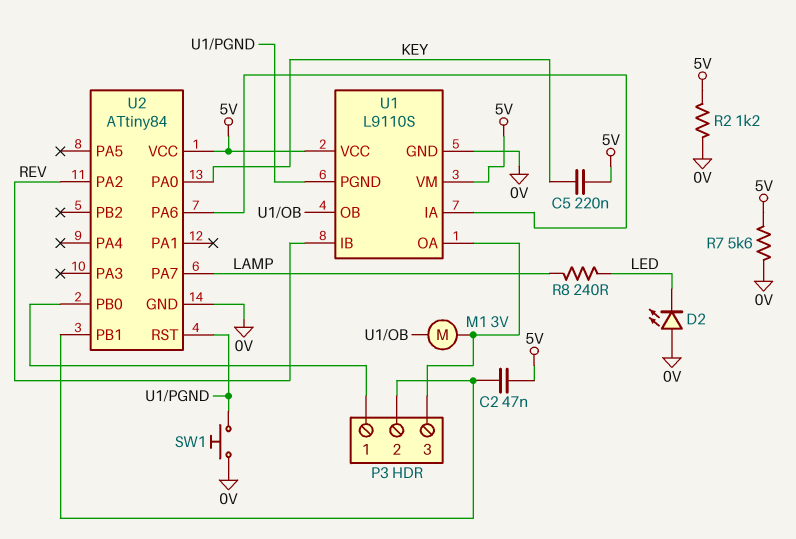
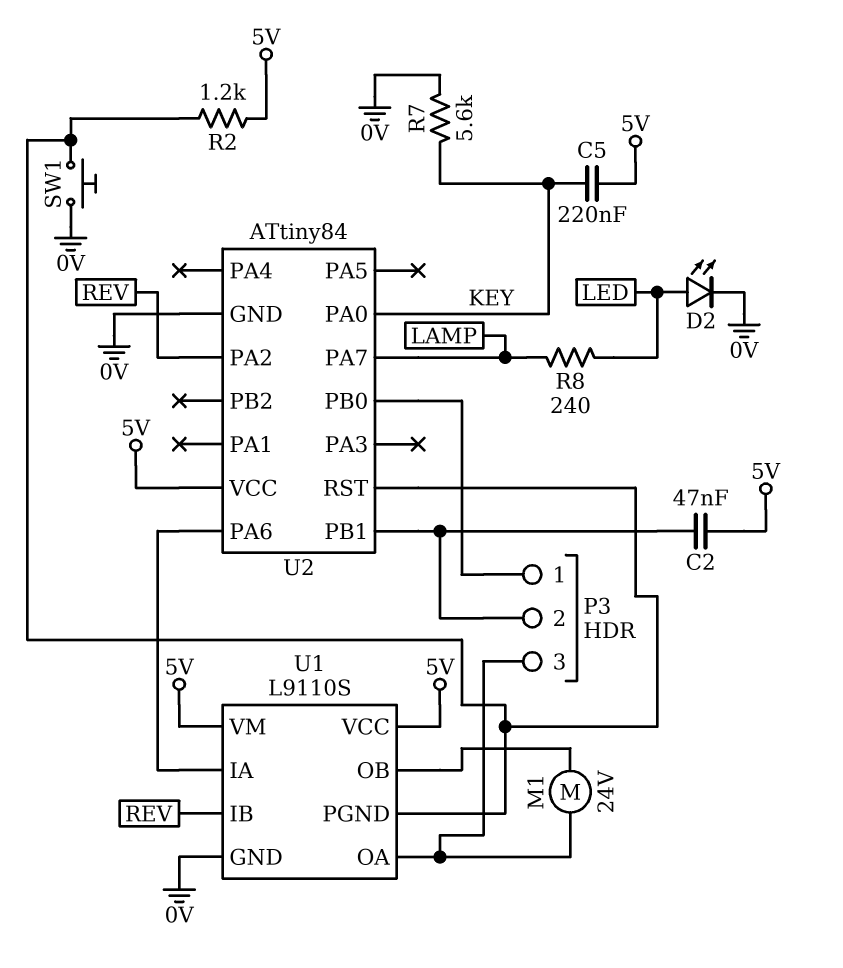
D2: LED (A 0V, K LED) -> LED (A LED, K 0V)
M1: motor 3V (P3/3, U1/OB) -> motor 24V (P3/3, U1/OB)
R2: 1.2k (0V, 5V) -> 1.2k (5V, U1/PGND)
R7: 5.6k (0V, 5V) -> 5.6k (0V, KEY)

